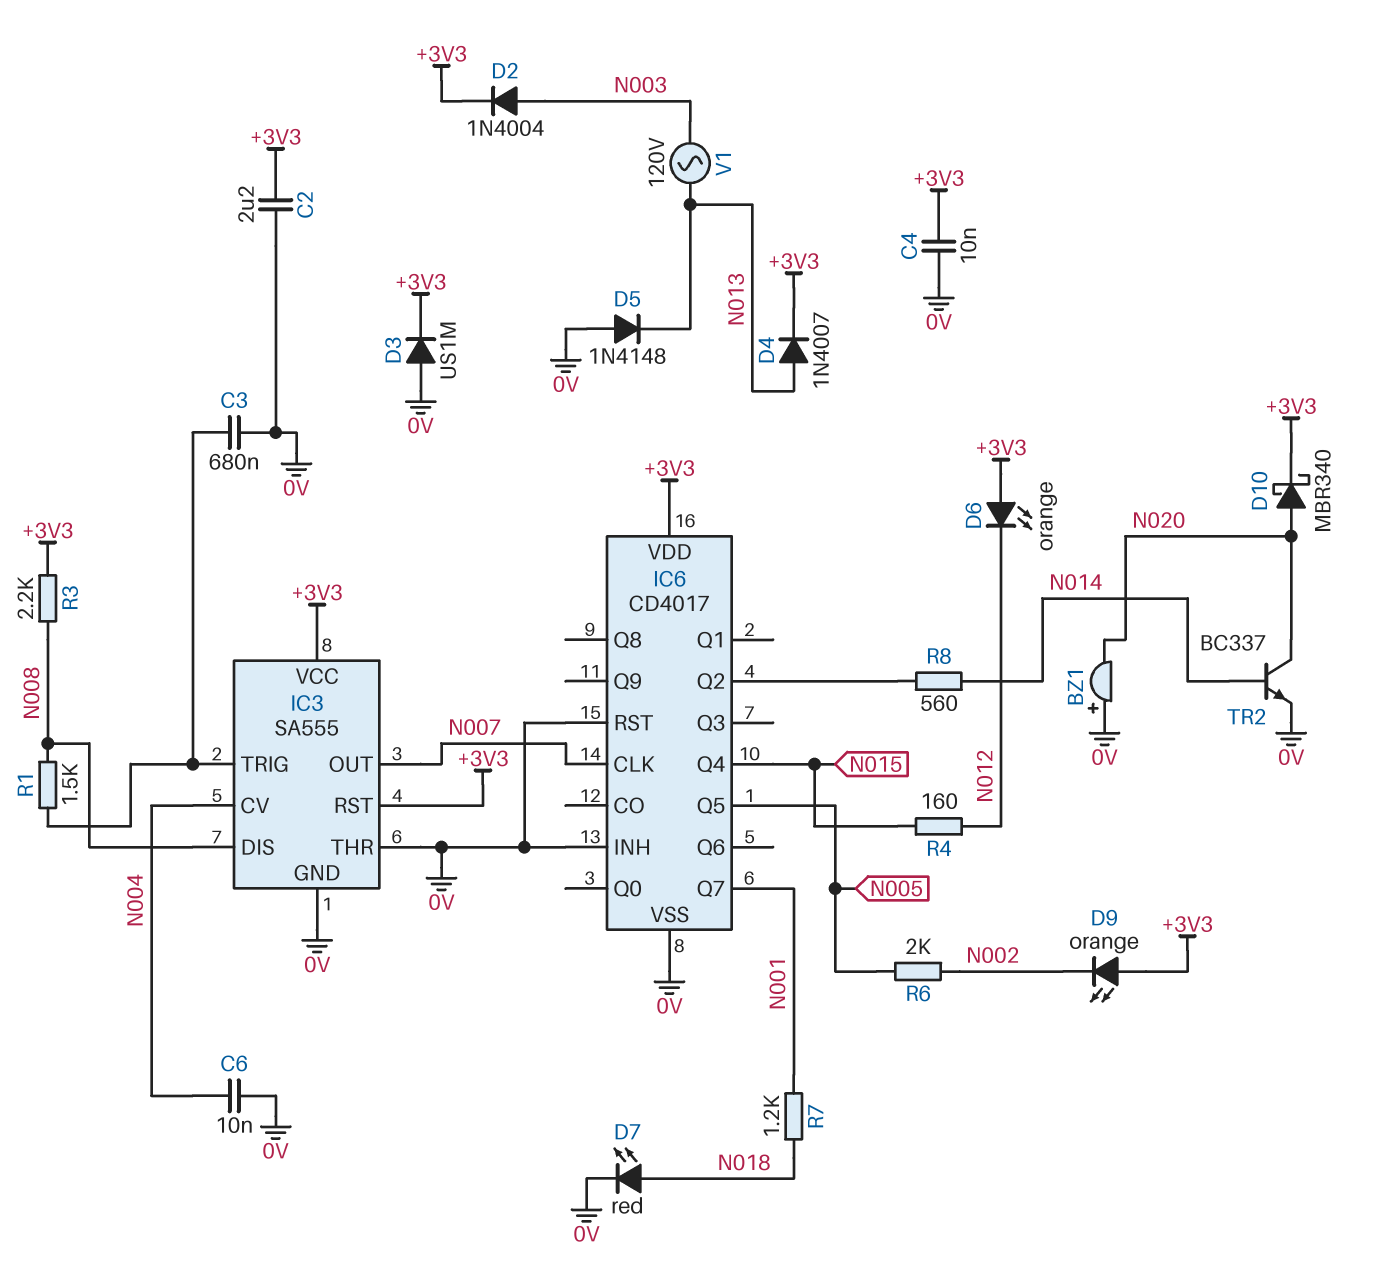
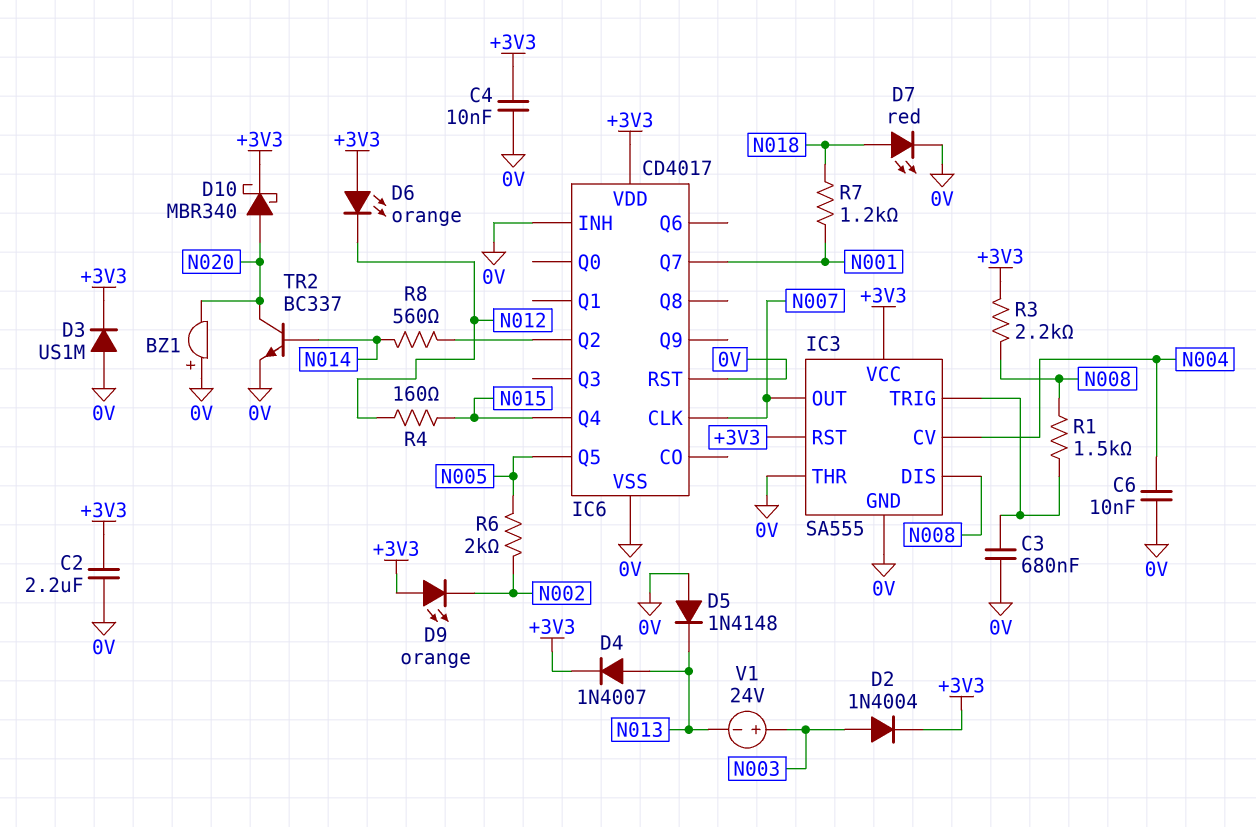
V1: AC 120V (N003, N013) -> 24V (plus N003, minus N013)

